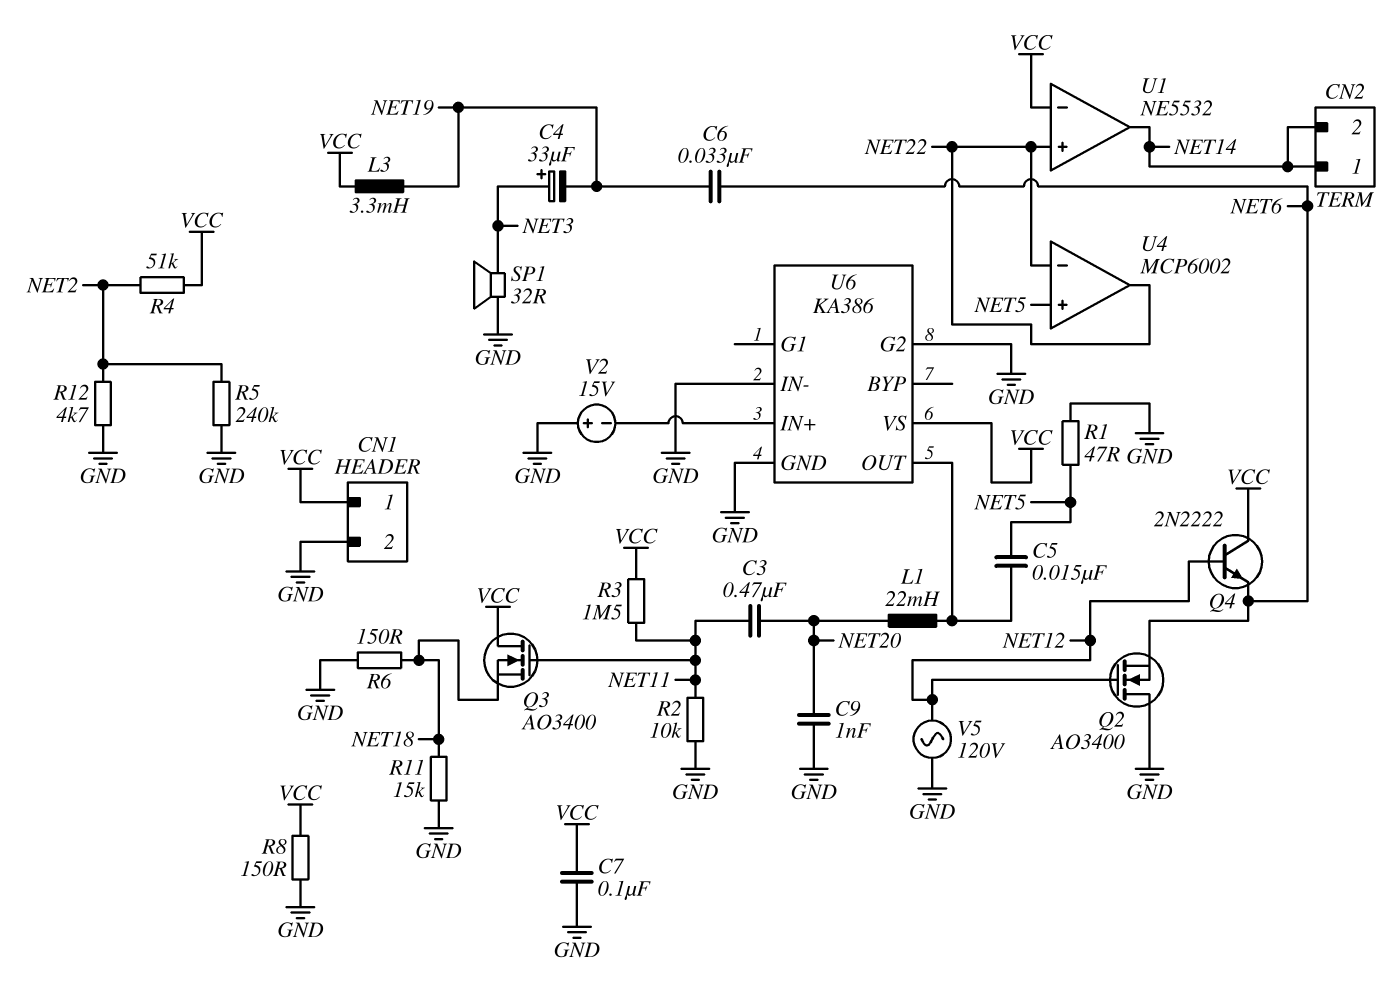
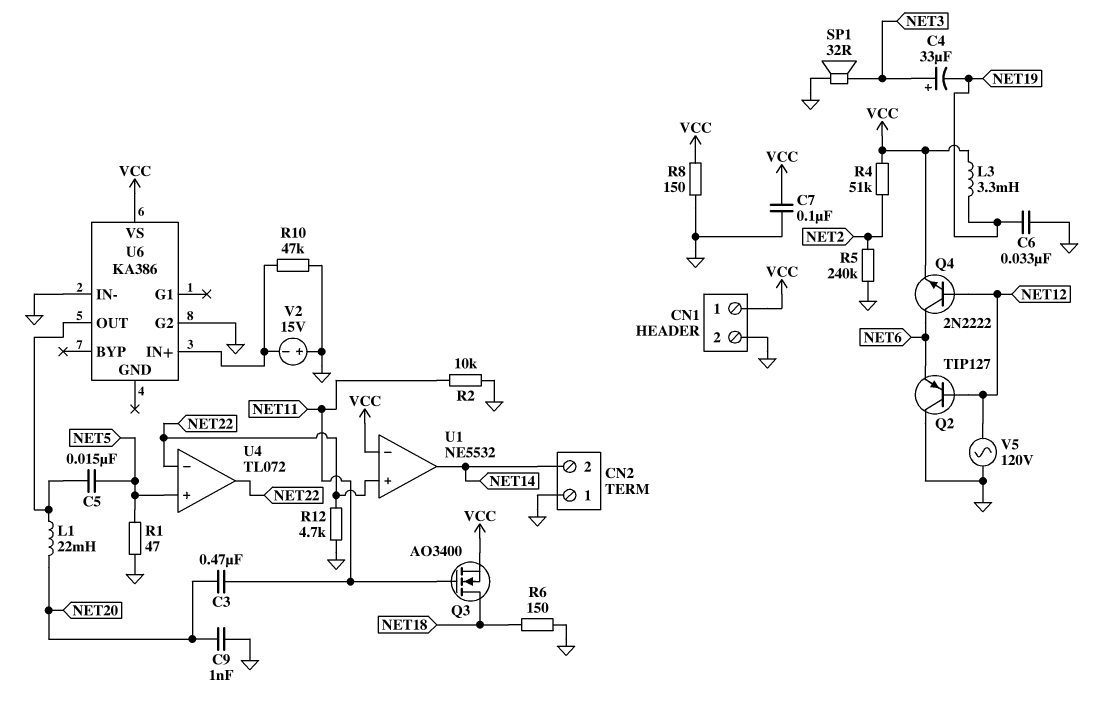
C6: 33nF (NET6, NET19) -> 33nF (GND, NET19)
CN2 pin 1: NET14 -> GND
Q2: NMOS AO3400 (G NET12, D GND, S NET6) -> PNP TIP127 (B NET12, C GND, E NET6)
Q3: NMOS AO3400 (G NET11, D VCC, S NET18) -> NMOS AO3400 (G NET11, D NET18, S VCC)
Q4: NPN 2N2222 (B NET12, C VCC, E NET6) -> NPN 2N2222 (B NET12, C NET6, E VCC)
R3: 1.5M (NET11, VCC) -> none
R10: none -> 47k (GND, U6/IN+)
R11: 15k (GND, NET18) -> none
R12: 4.7k (GND, NET2) -> 4.7k (GND, NET22)
U4: MCP6002 -> TL072
U6 pin GND: GND -> none

